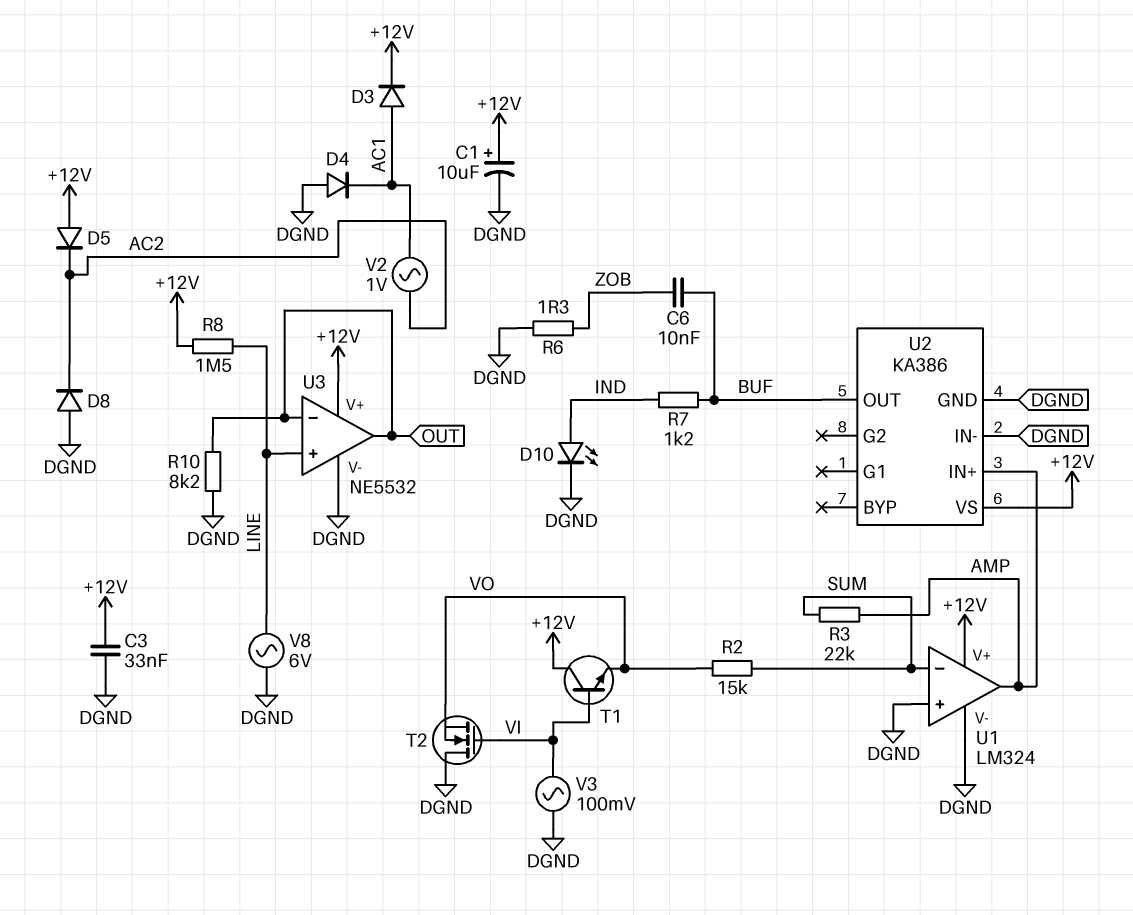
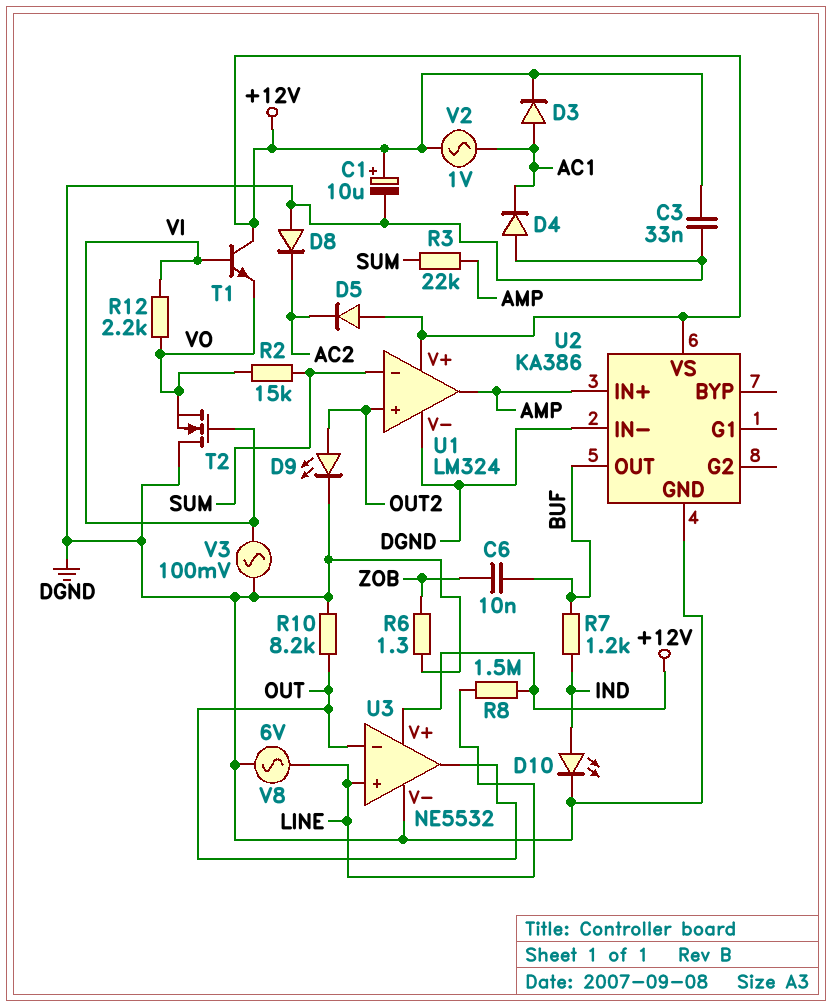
D9: none -> LED (A OUT2, K DGND)
R12: none -> 2.2k (VI, VO)
U1 pin in+: DGND -> OUT2
V2: AC 1V (AC1, AC2) -> AC 1V (+12V, AC1)

